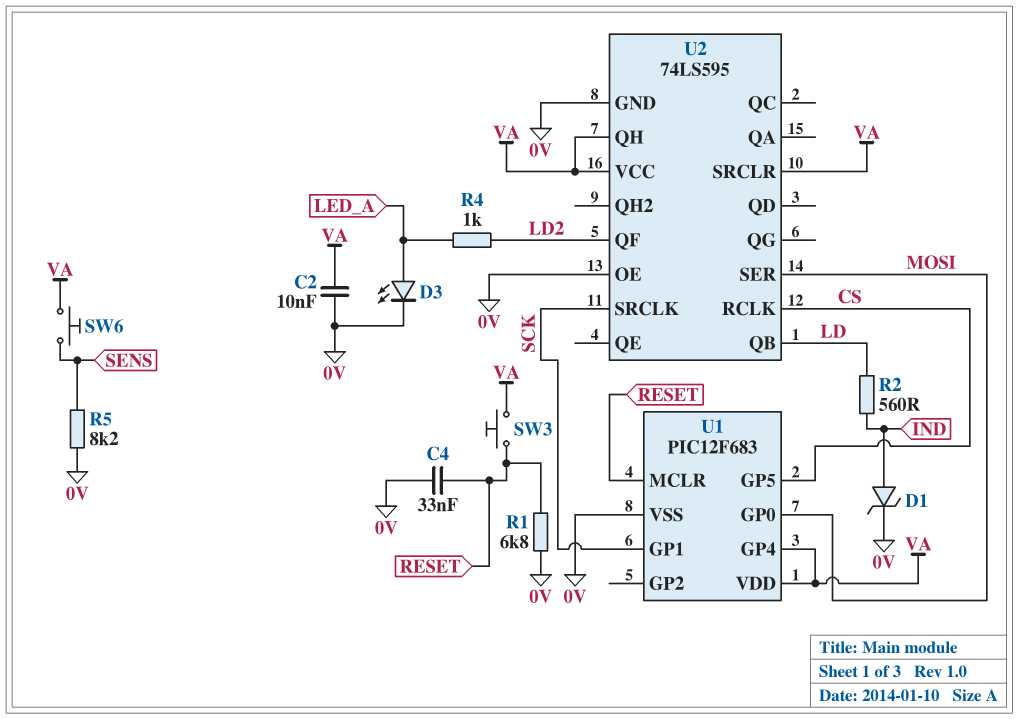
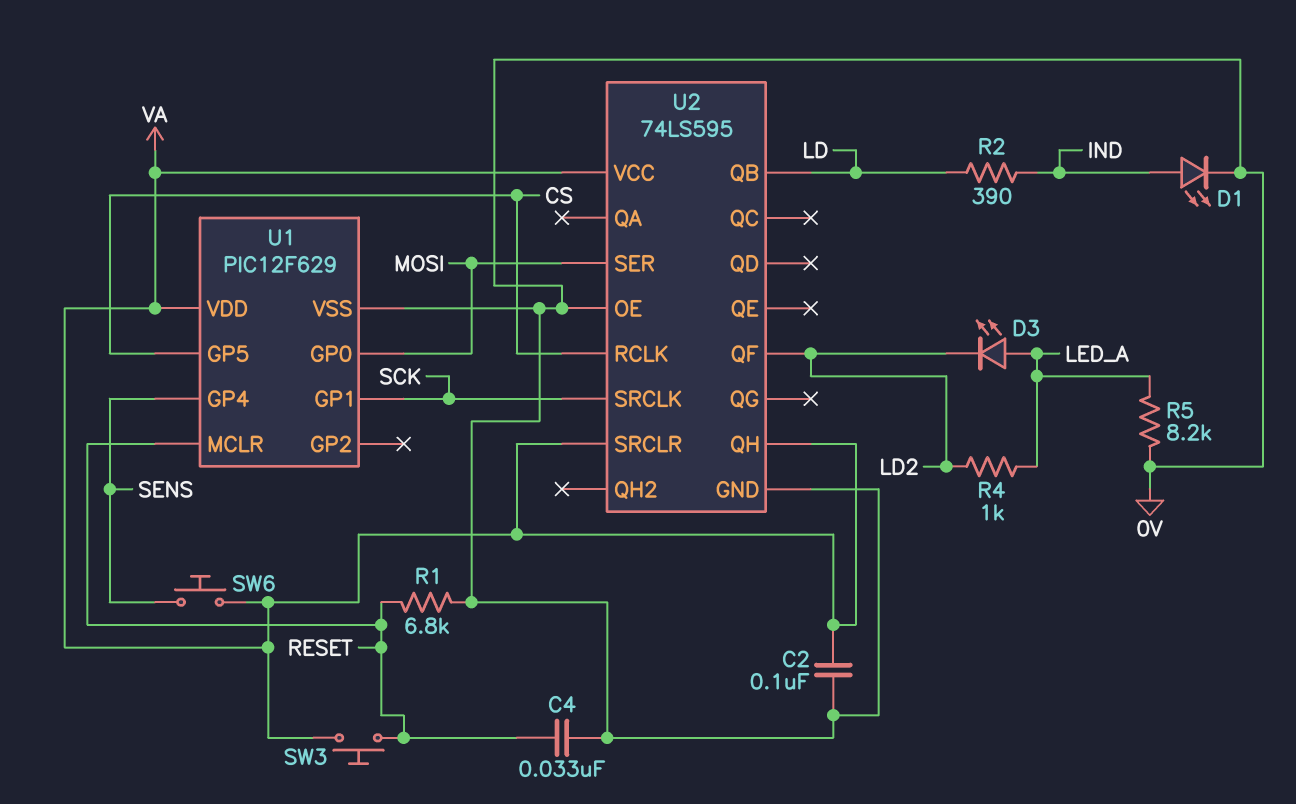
C2: 10nF (0V, VA) -> 100nF (0V, VA)
D1: zener (A IND, K 0V) -> LED (A IND, K 0V)
D3: LED (A LED_A, K 0V) -> LED (A LED_A, K LD2)
R2: 560 (IND, LD) -> 390 (IND, LD)
R5: 8.2k (0V, SENS) -> 8.2k (0V, LED_A)
U1: PIC12F683 -> PIC12F629
U1 pin GP4: VA -> SENS

